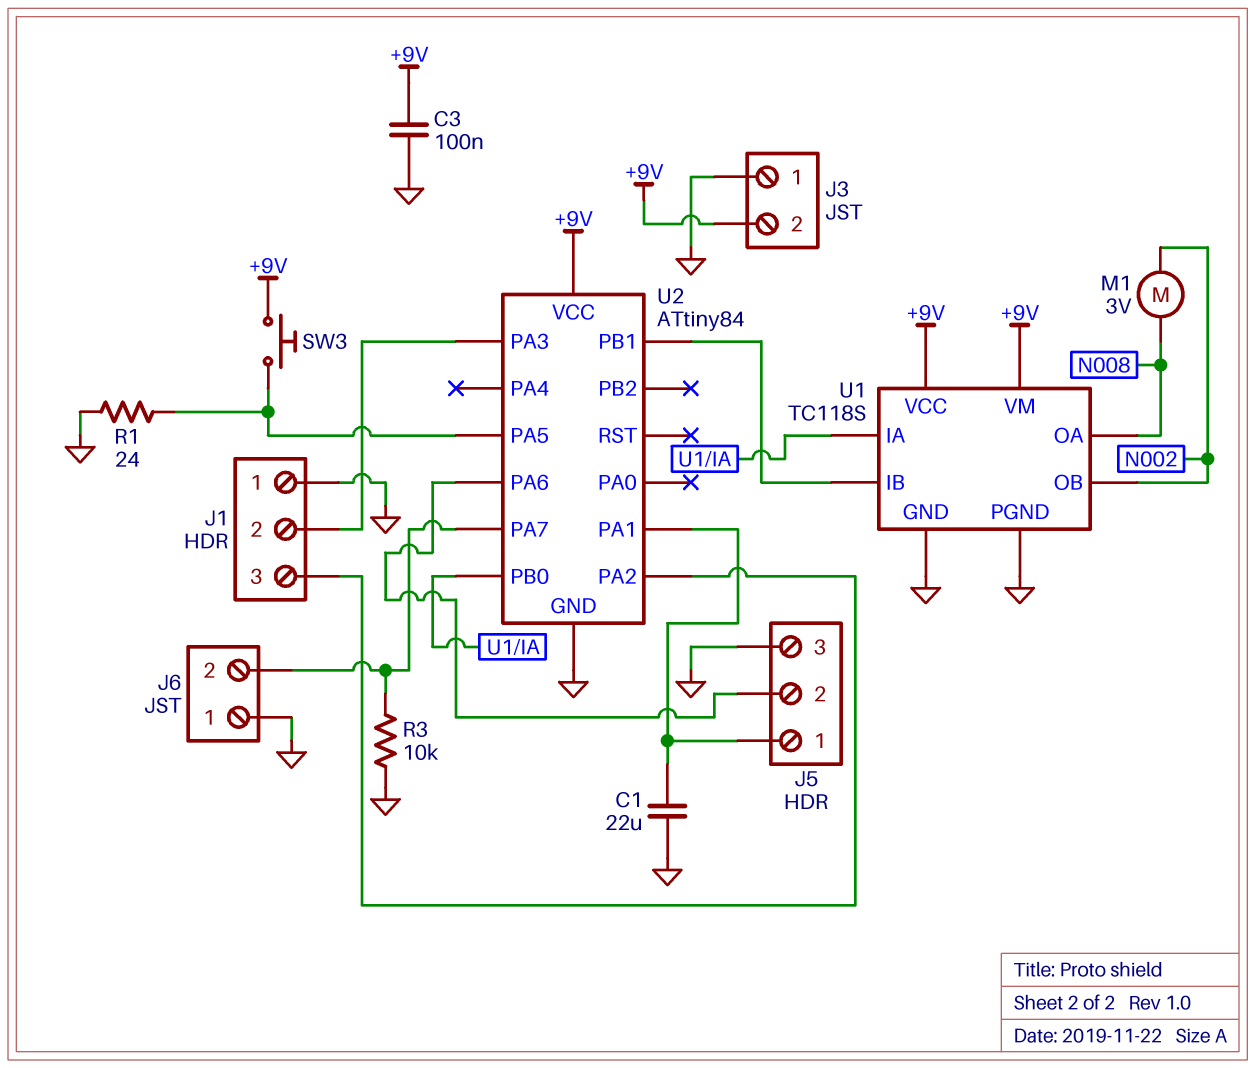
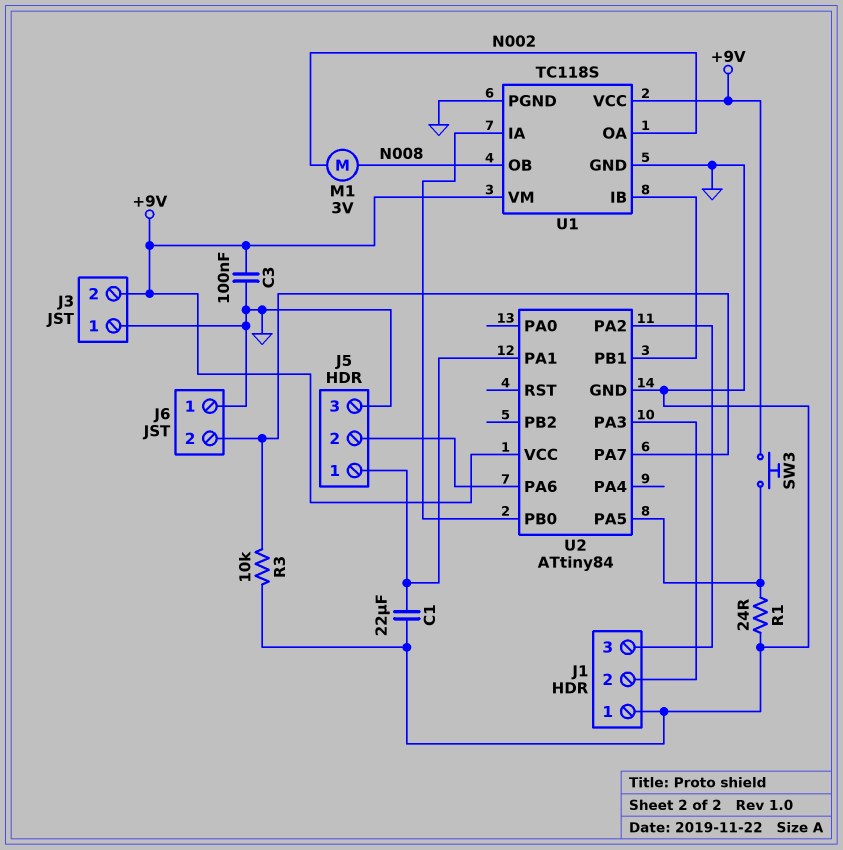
U1 pin OA: N008 -> N002
U1 pin OB: N002 -> N008

